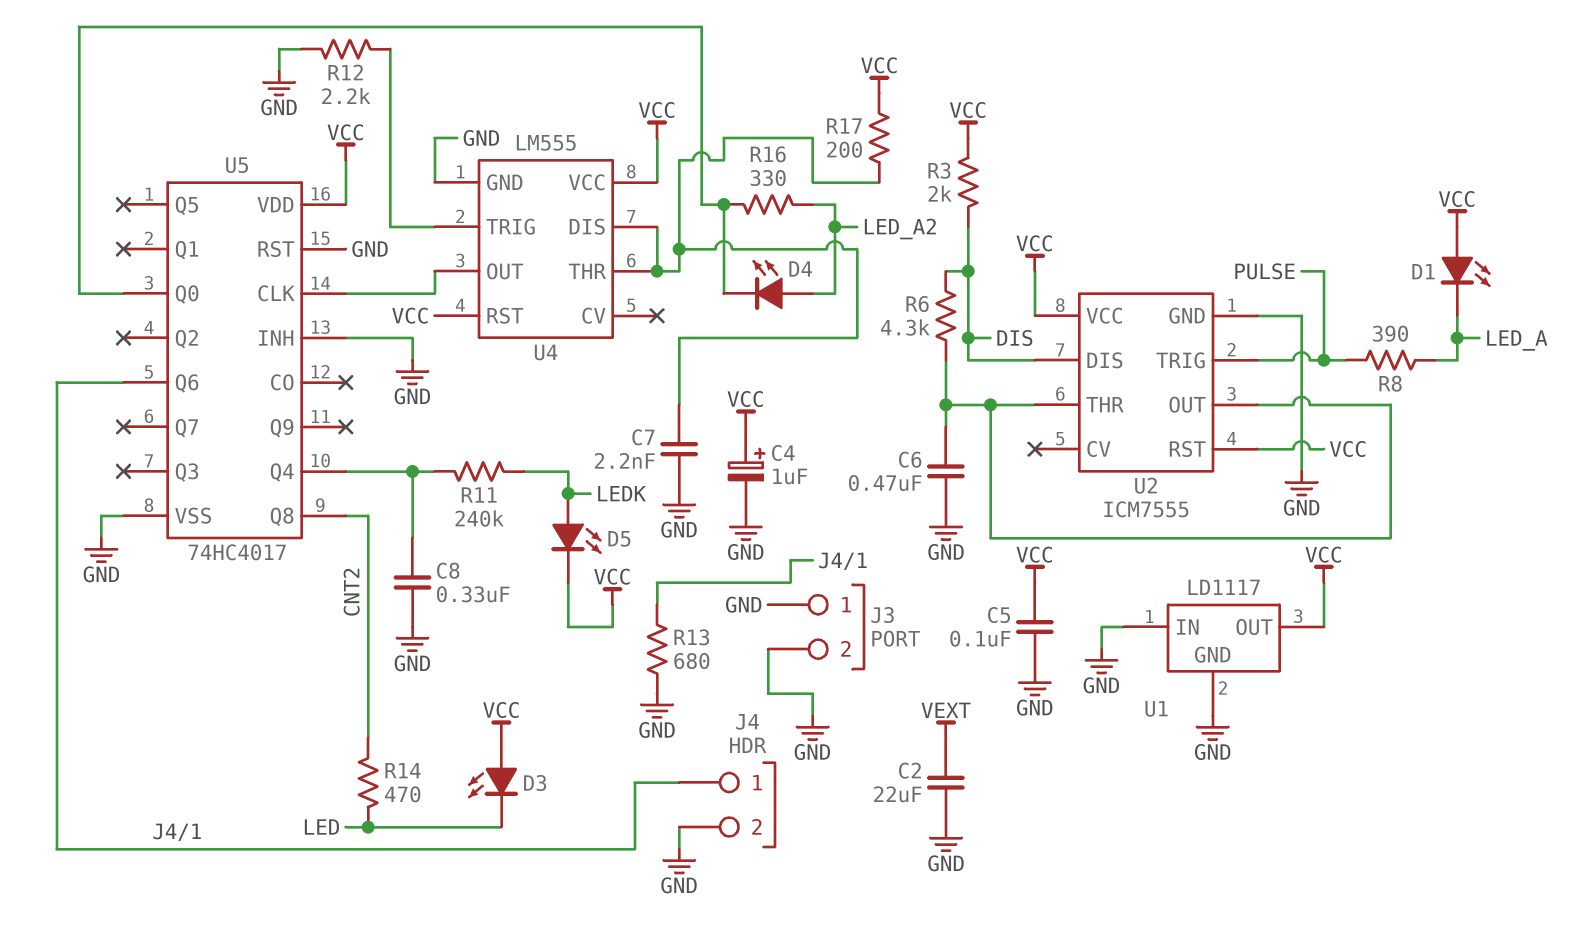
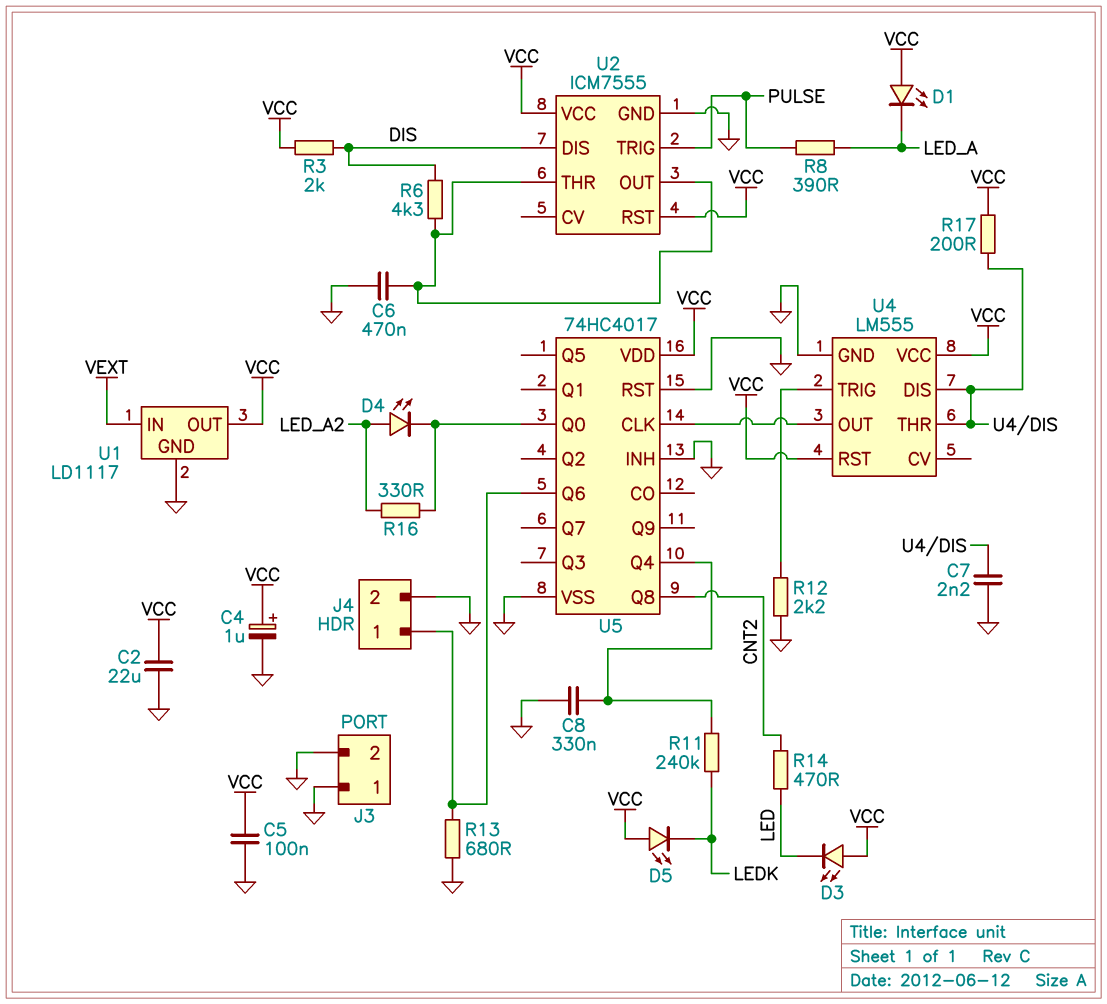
C2: 22uF (GND, VEXT) -> 22uF (GND, VCC)
D5: LED (A LEDK, K VCC) -> LED (A VCC, K LEDK)
U1 pin IN: GND -> VEXT

